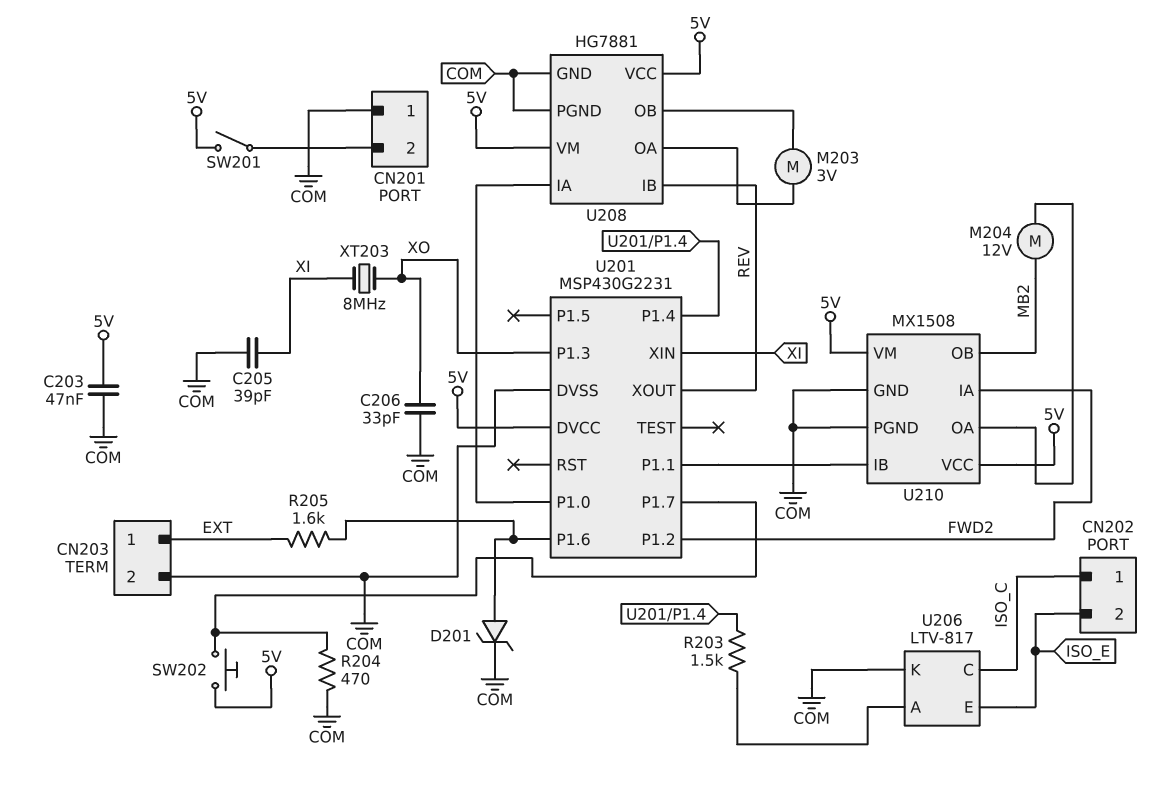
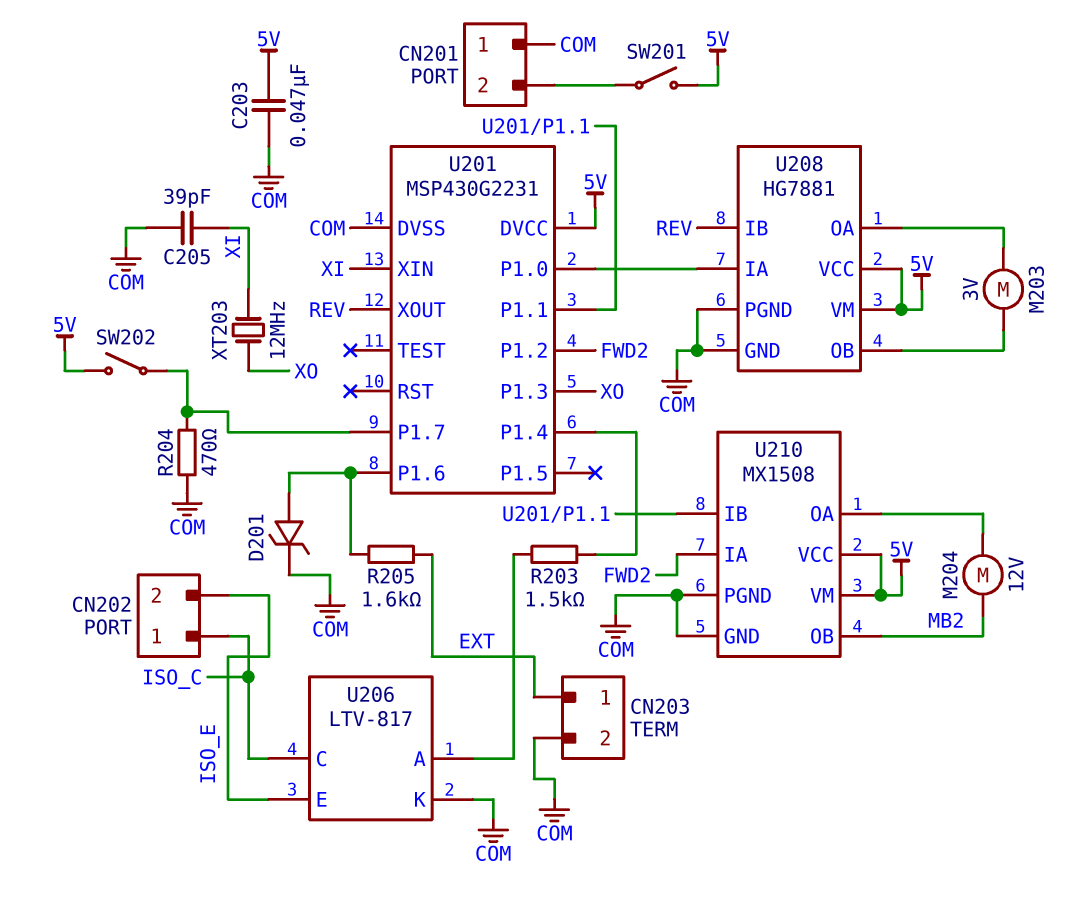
C206: 33pF (COM, XO) -> none
SW202: button (5V, U201/P1.7) -> switch (5V, U201/P1.7)
XT203: 8MHz (XI, XO) -> 12MHz (XI, XO)

